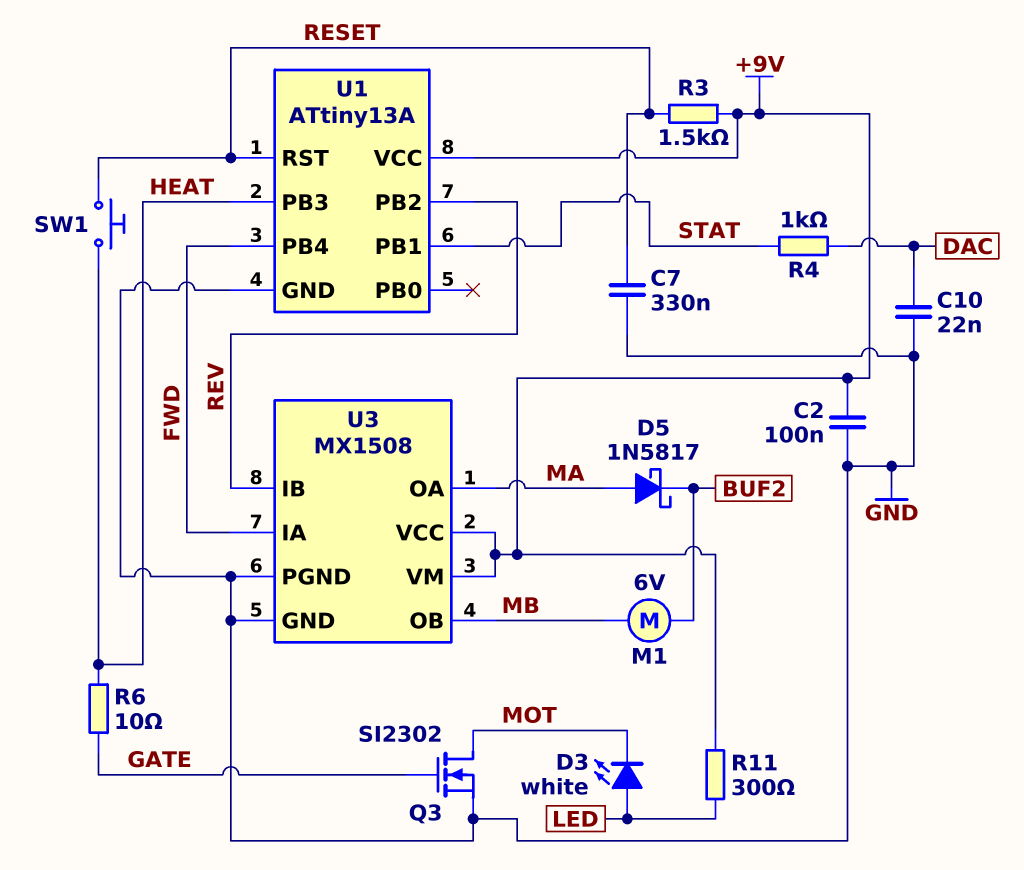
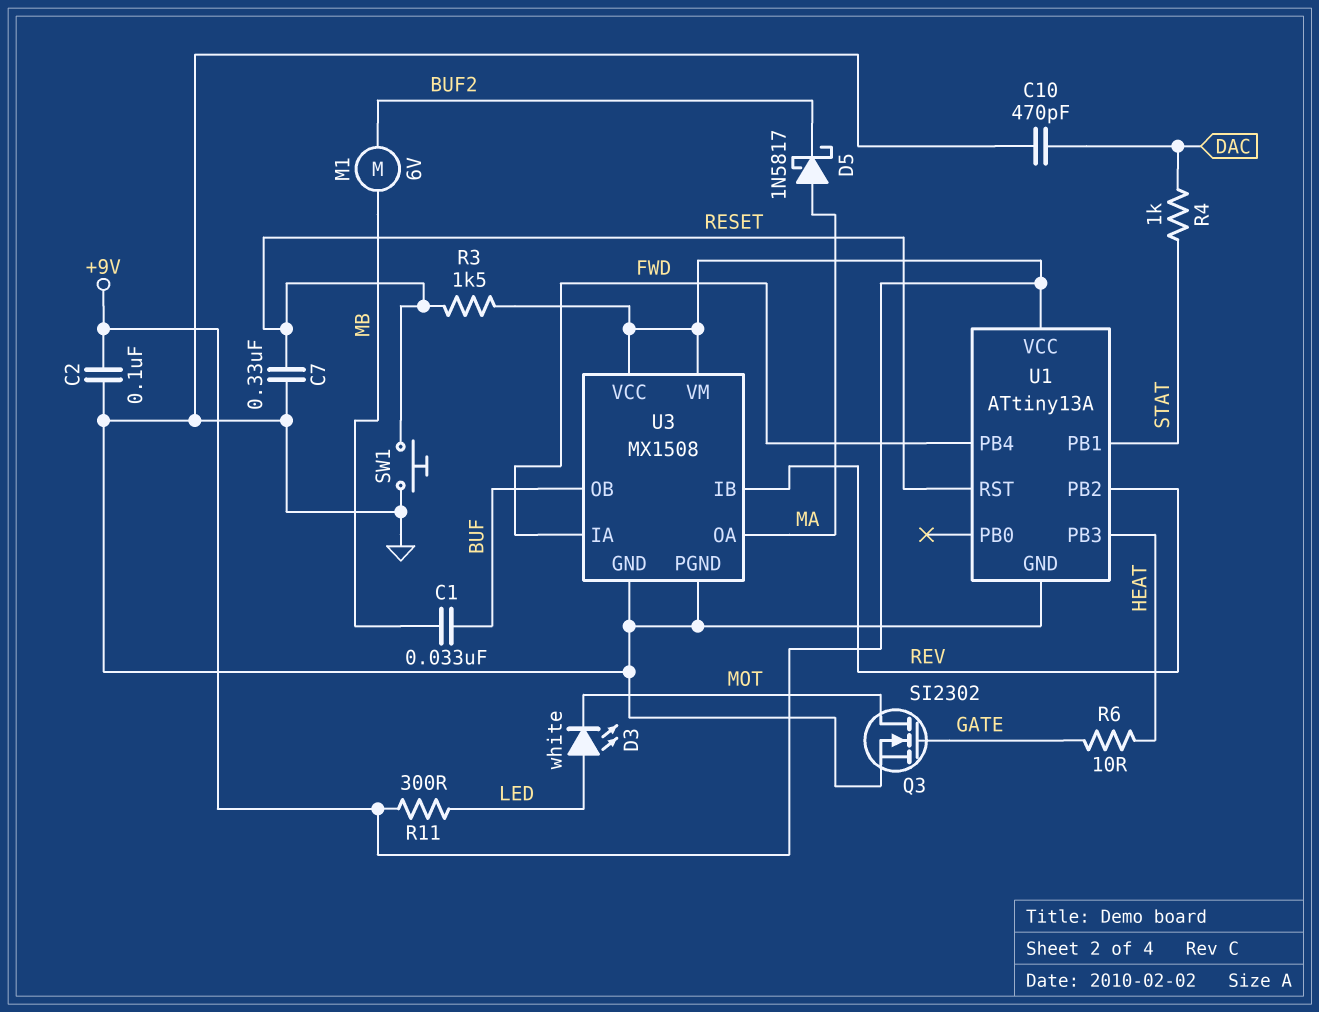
C1: none -> 33nF (BUF, MB)
C10: 22nF (DAC, GND) -> 470pF (DAC, GND)
SW1: button (HEAT, RESET) -> button (GND, RESET)
U3 pin OB: MB -> BUF

